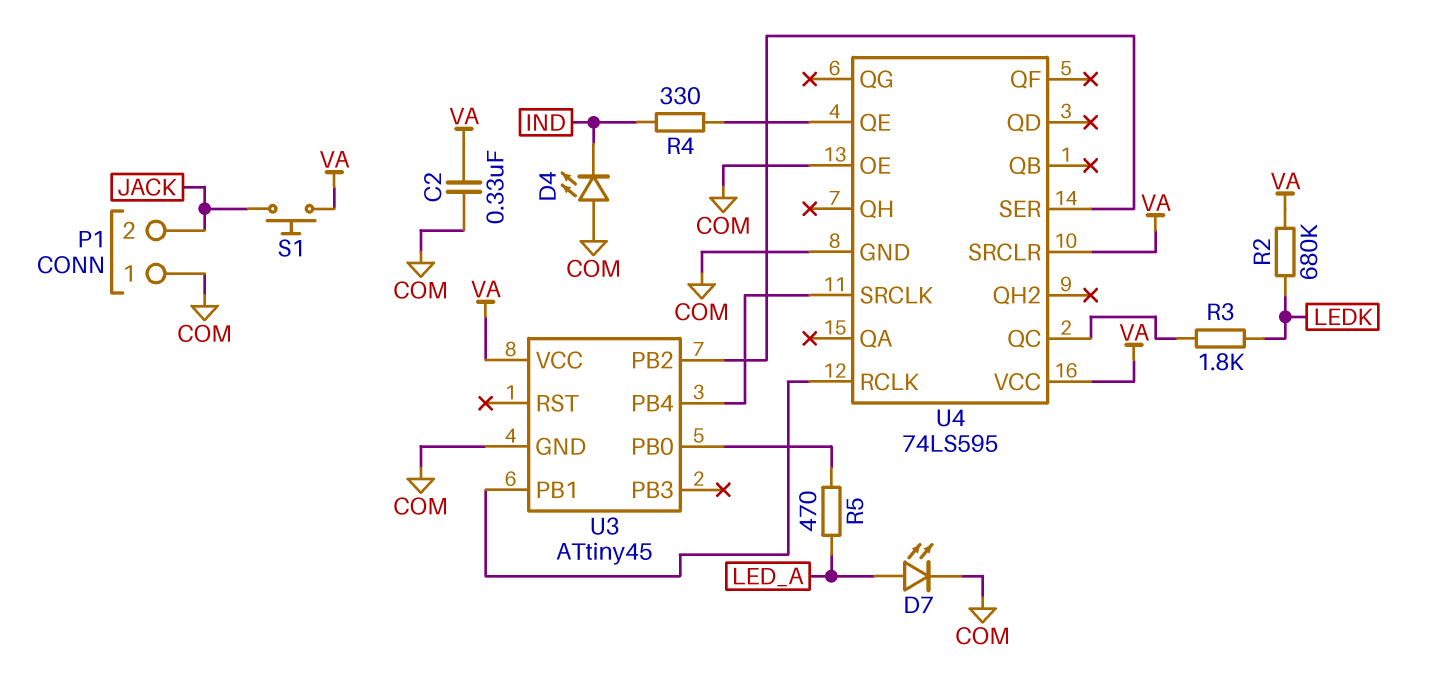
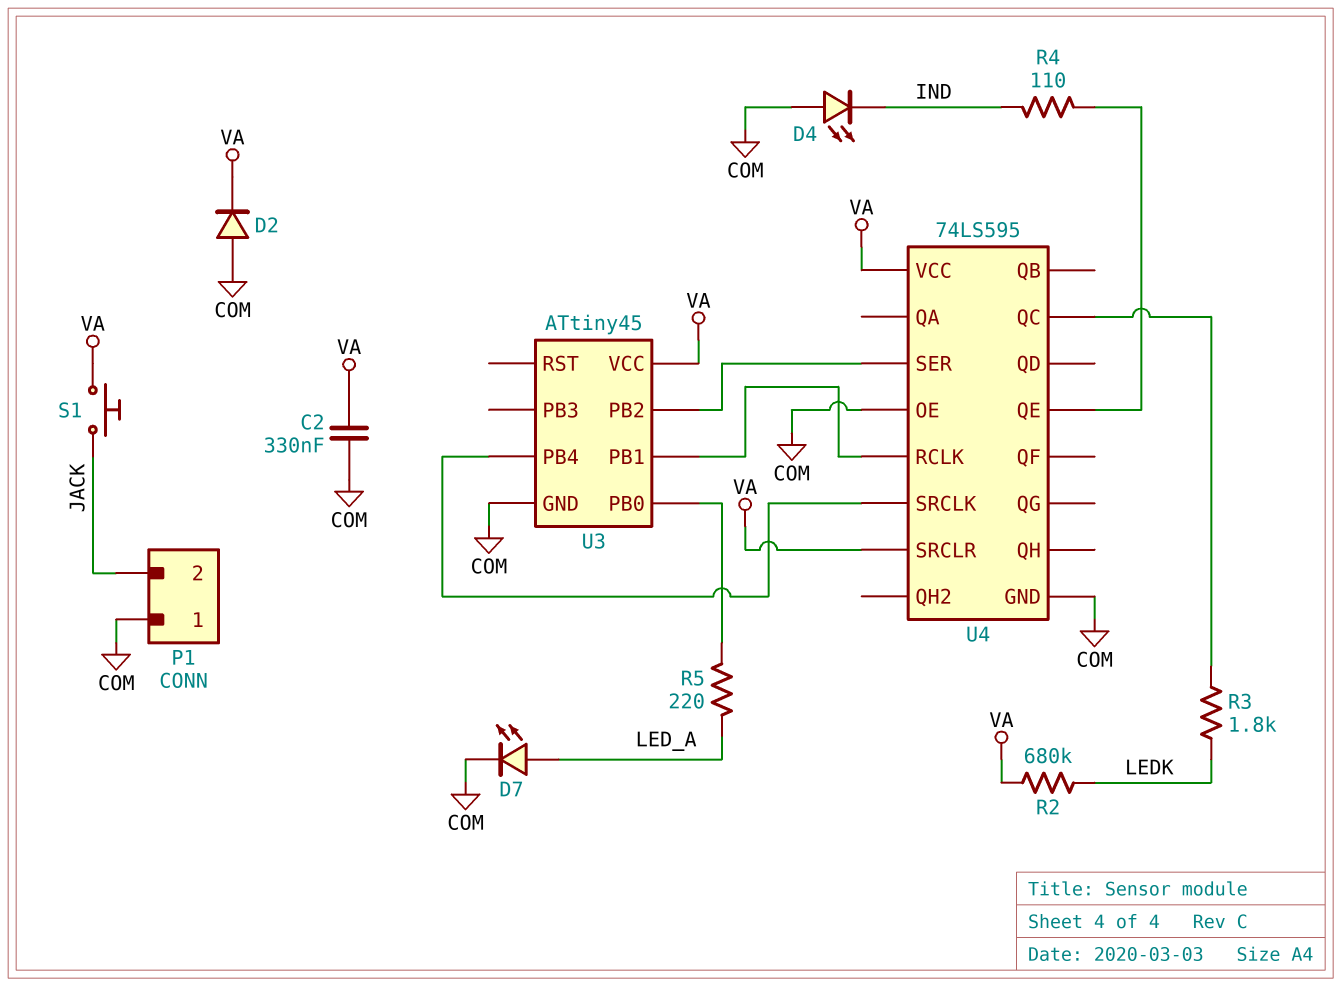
D2: none -> diode (A COM, K VA)
R4: 330 (IND, U4/QE) -> 110 (IND, U4/QE)
R5: 470 (LED_A, U3/PB0) -> 220 (LED_A, U3/PB0)

